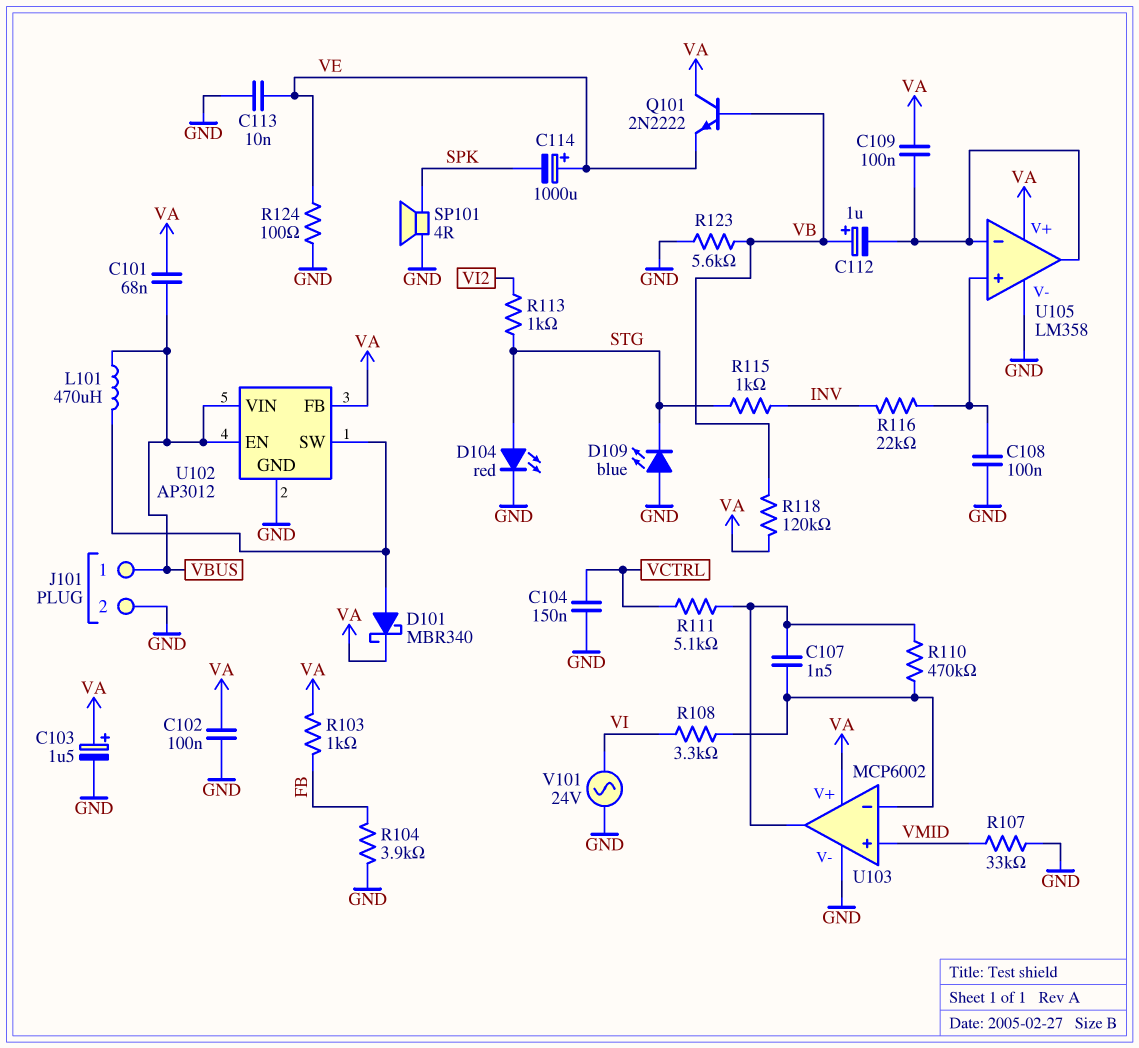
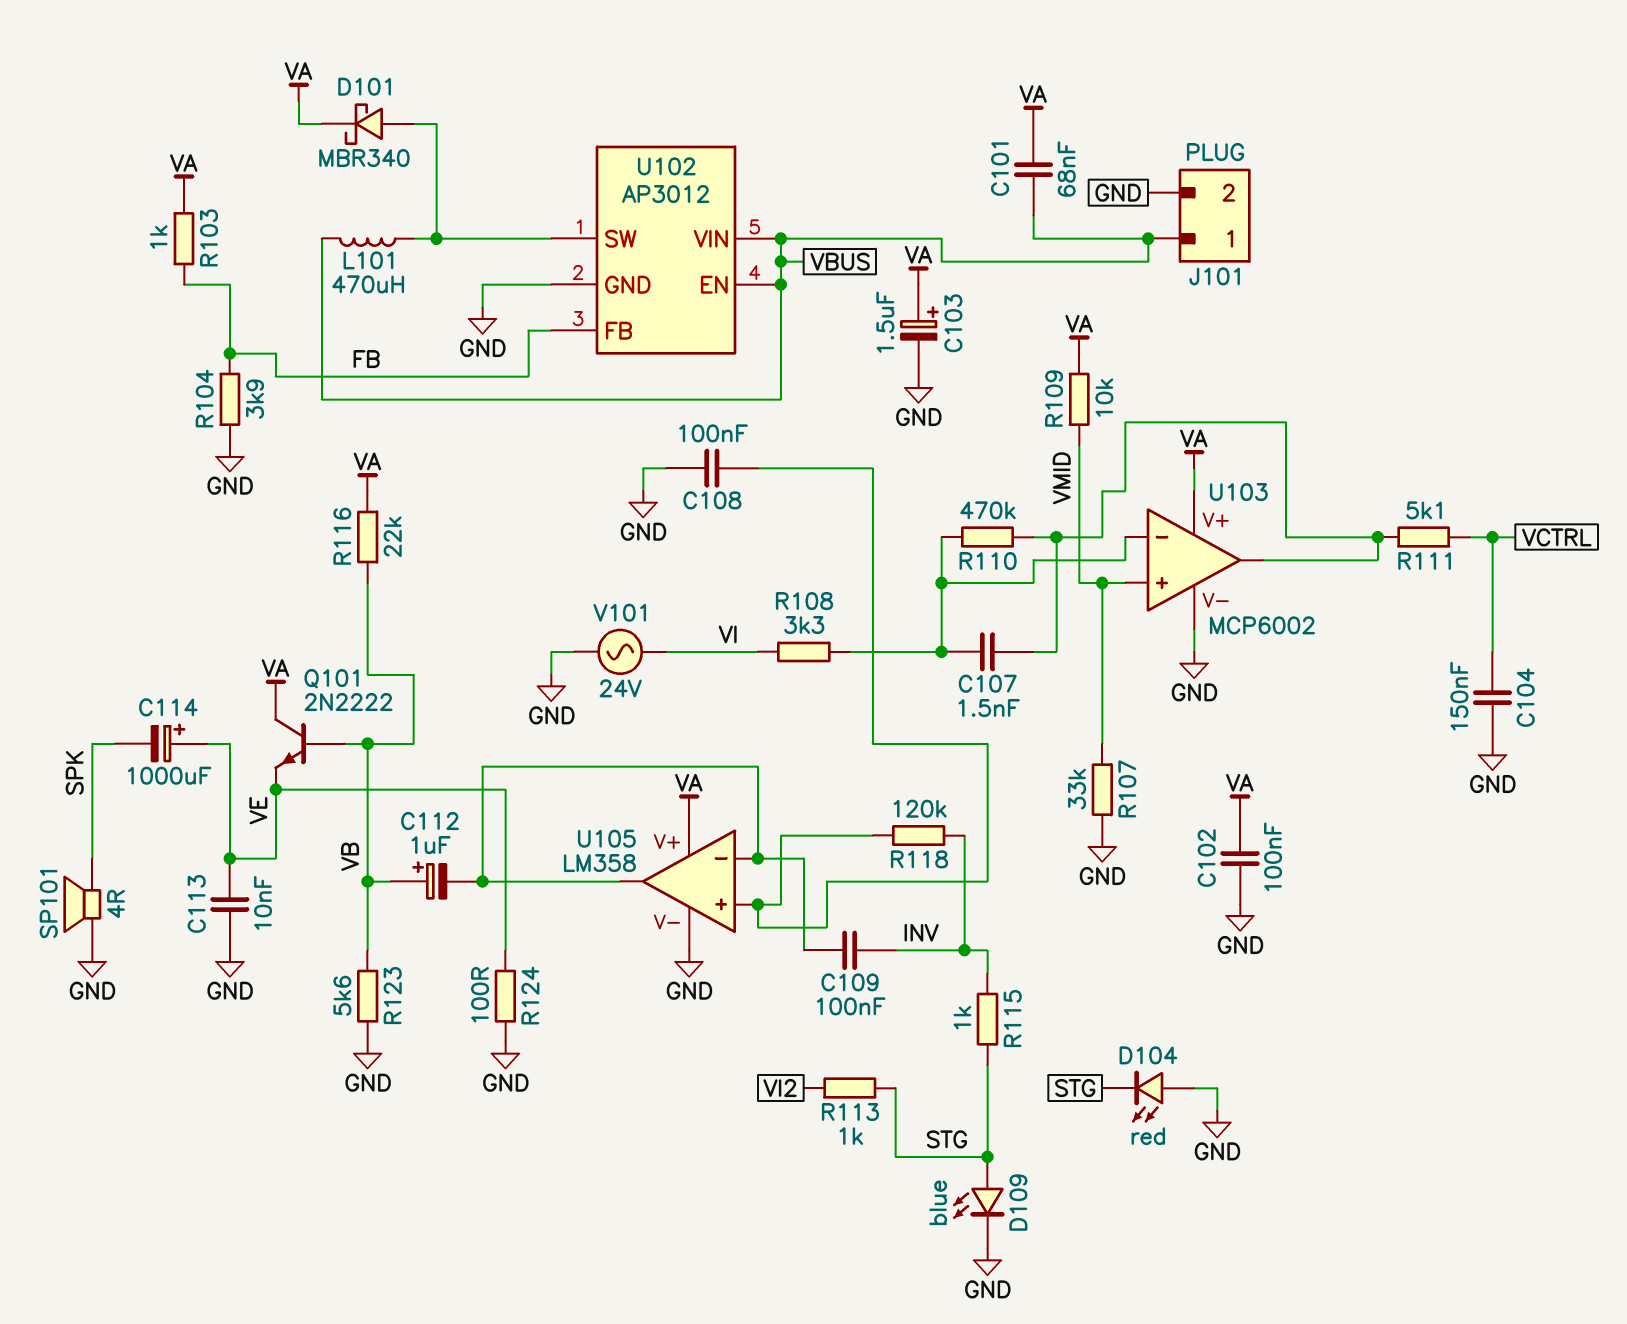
C109: 100nF (U105/in-, VA) -> 100nF (INV, U105/in-)
D104: LED red (A STG, K GND) -> LED red (A GND, K STG)
D109: LED blue (A GND, K STG) -> LED blue (A STG, K GND)
R109: none -> 10k (VA, VMID)
R116: 22k (INV, U105/in+) -> 22k (VA, VB)
R118: 120k (VA, VB) -> 120k (INV, U105/in+)
U102 pin FB: VA -> FB

